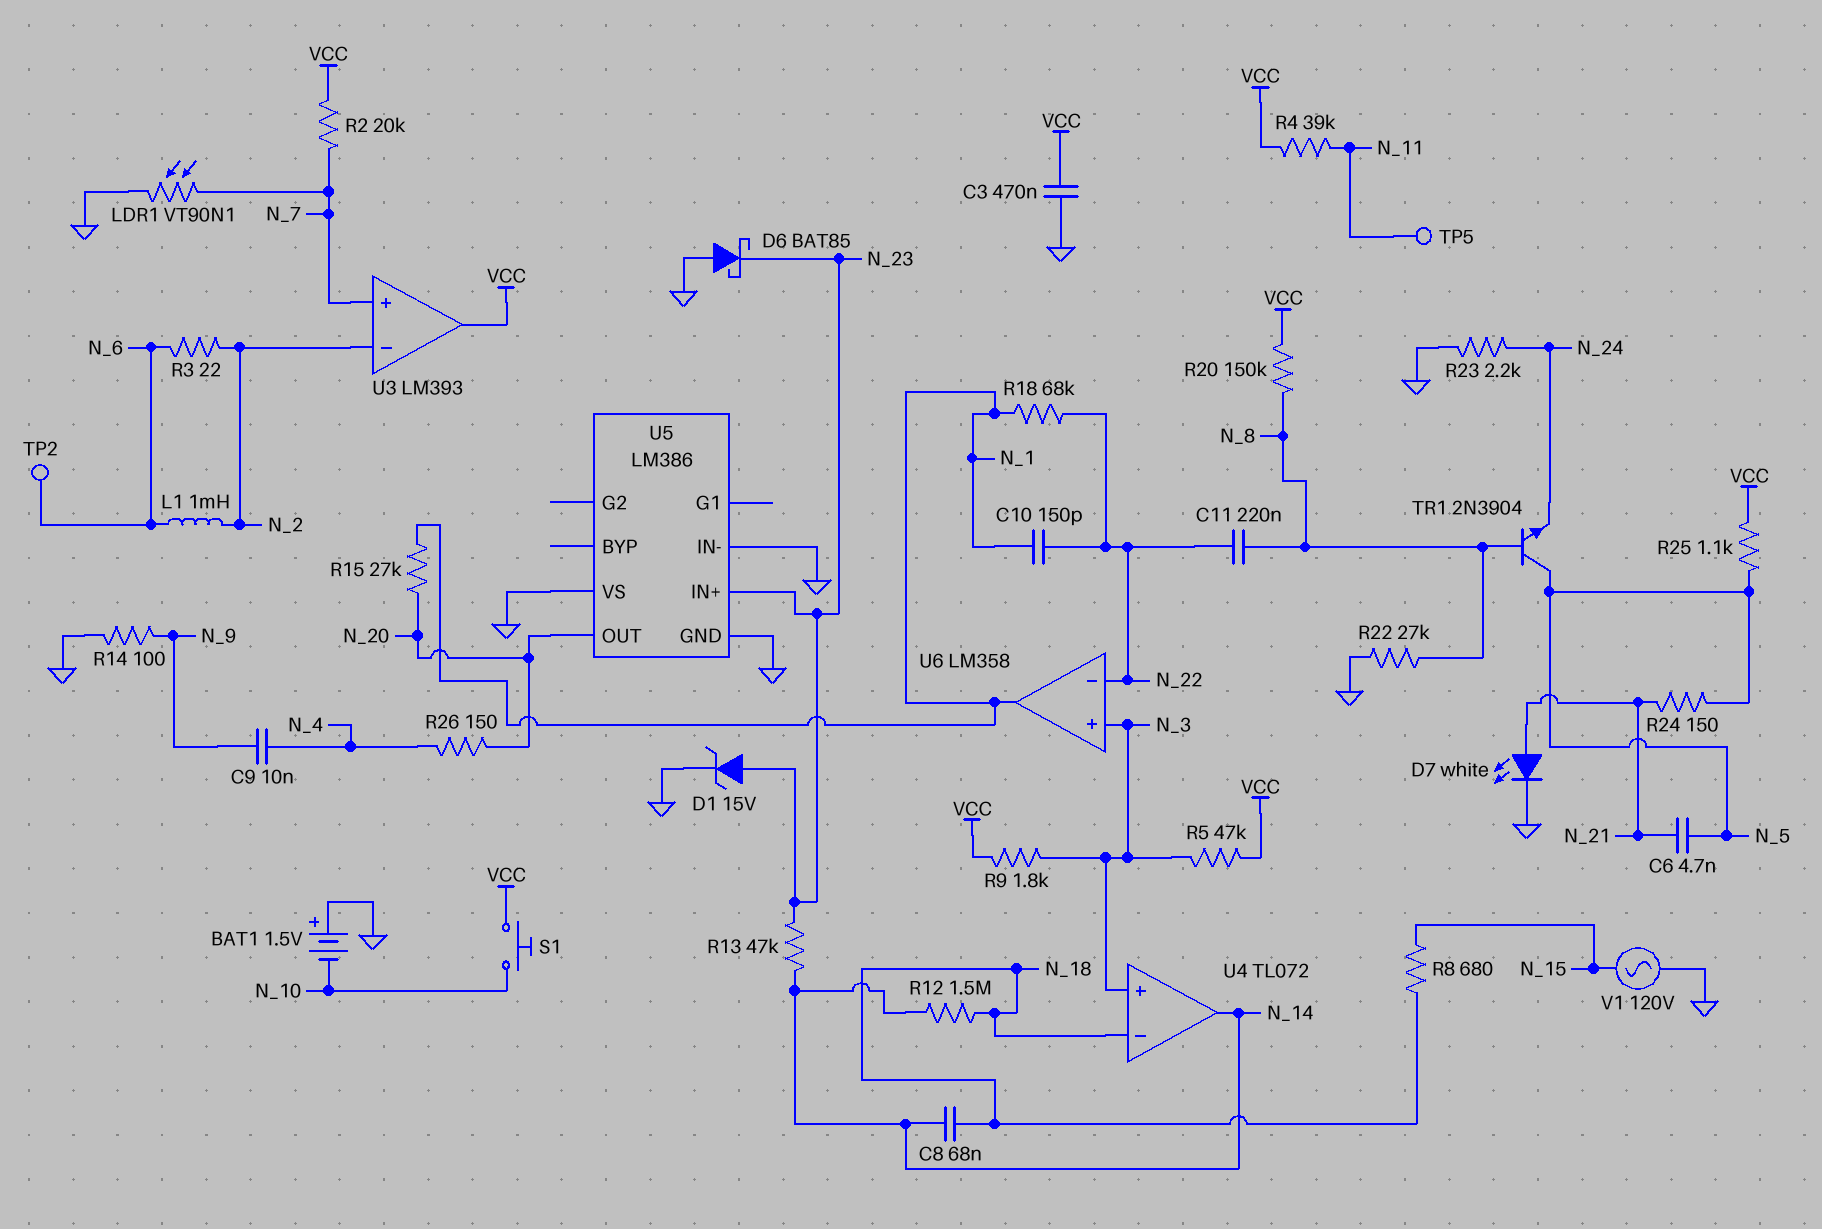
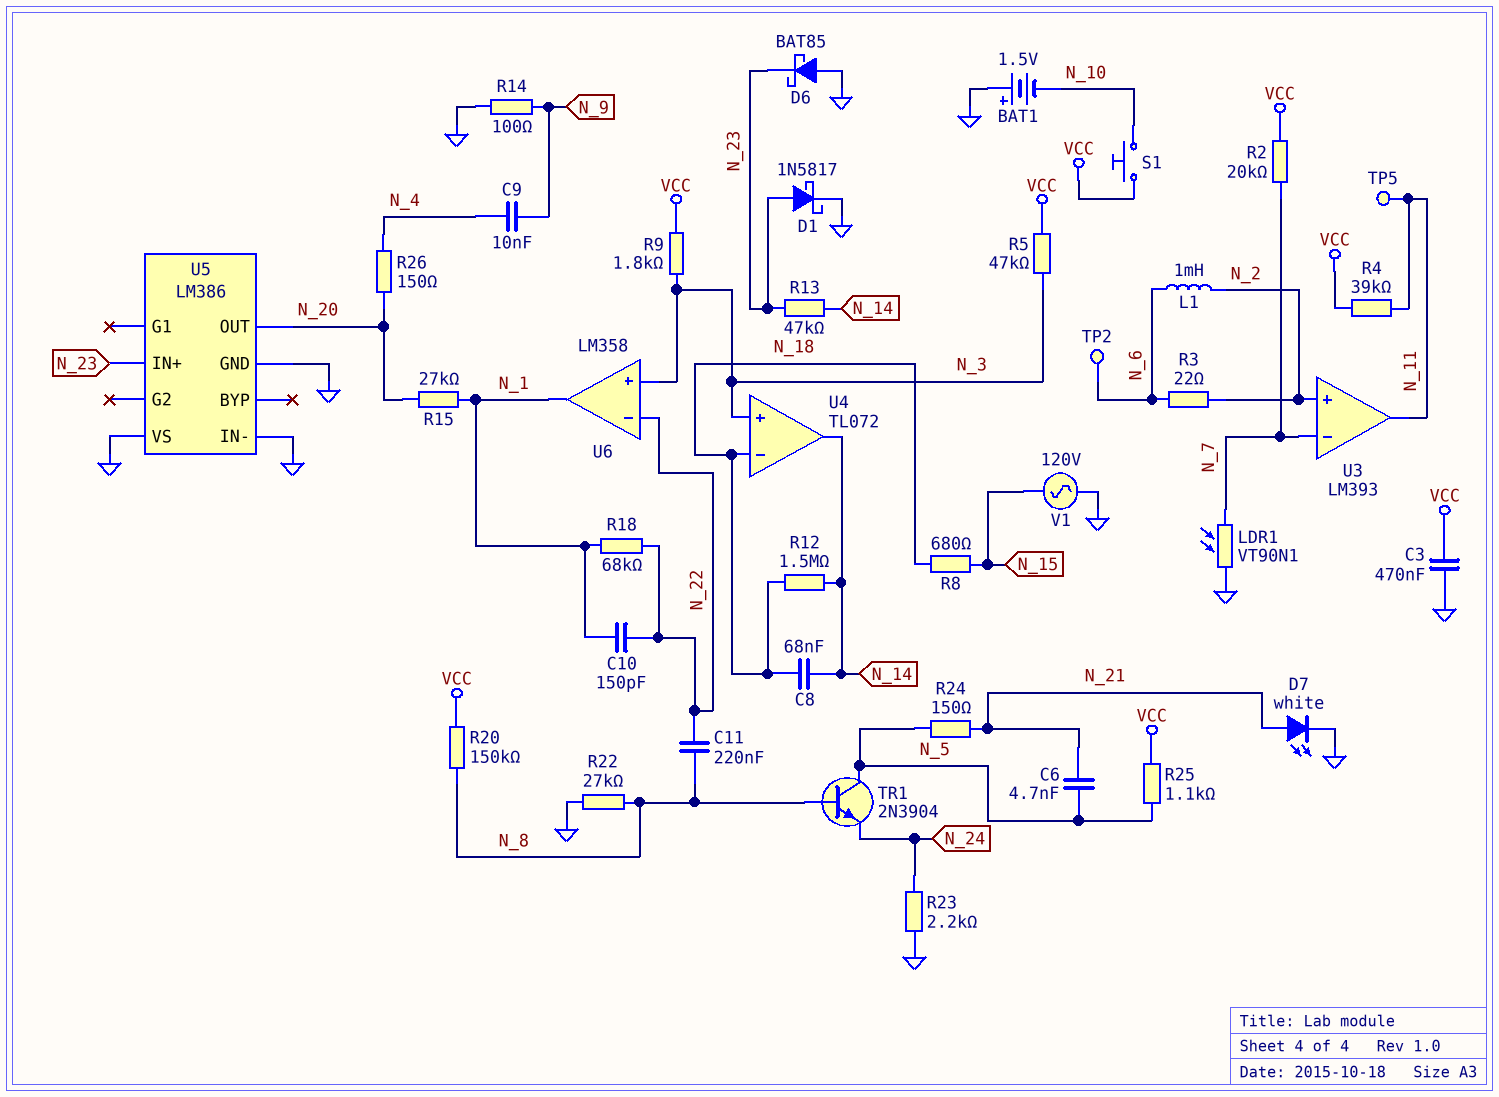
D1: zener 15V (A N_23, K GND) -> schottky 1N5817 (A N_23, K GND)
U3 pin in+: N_7 -> N_2
U3 pin in-: N_2 -> N_7
U3 pin out: VCC -> N_11

